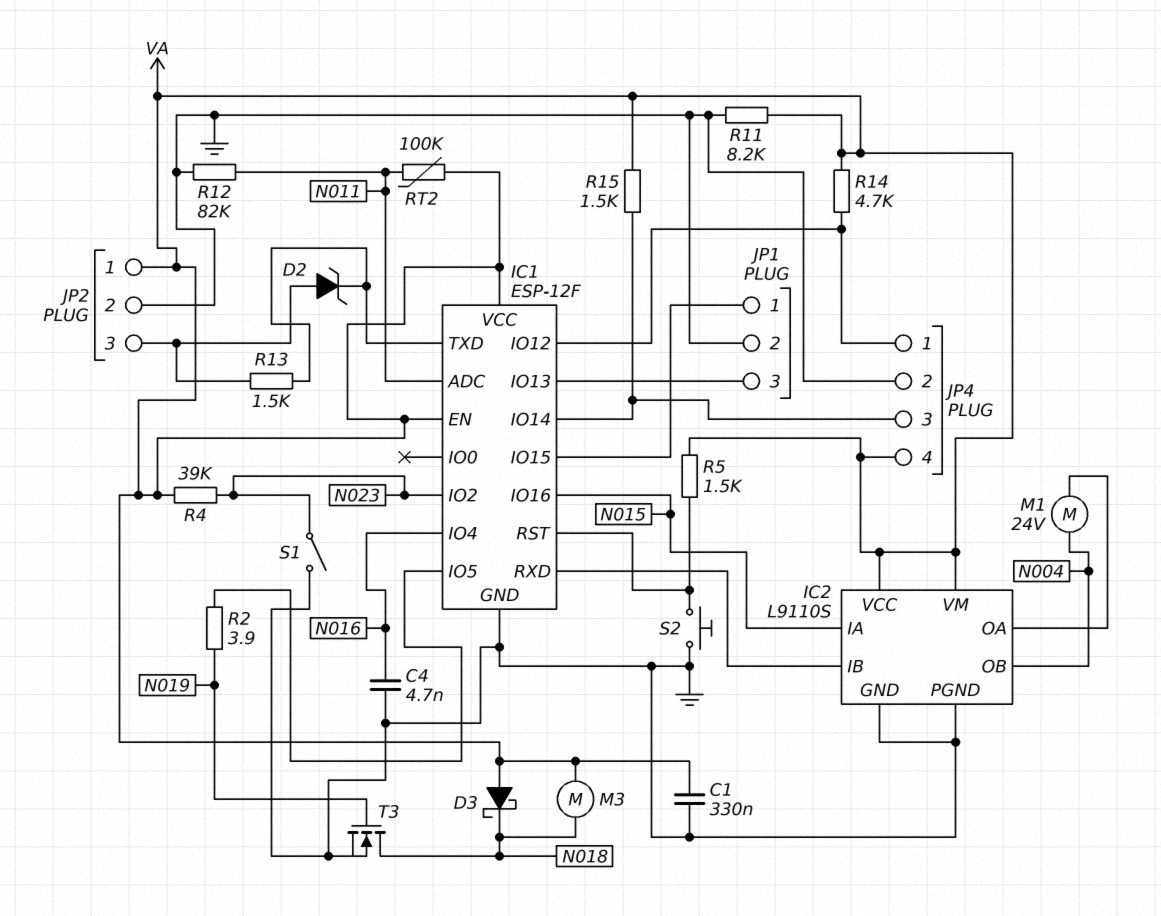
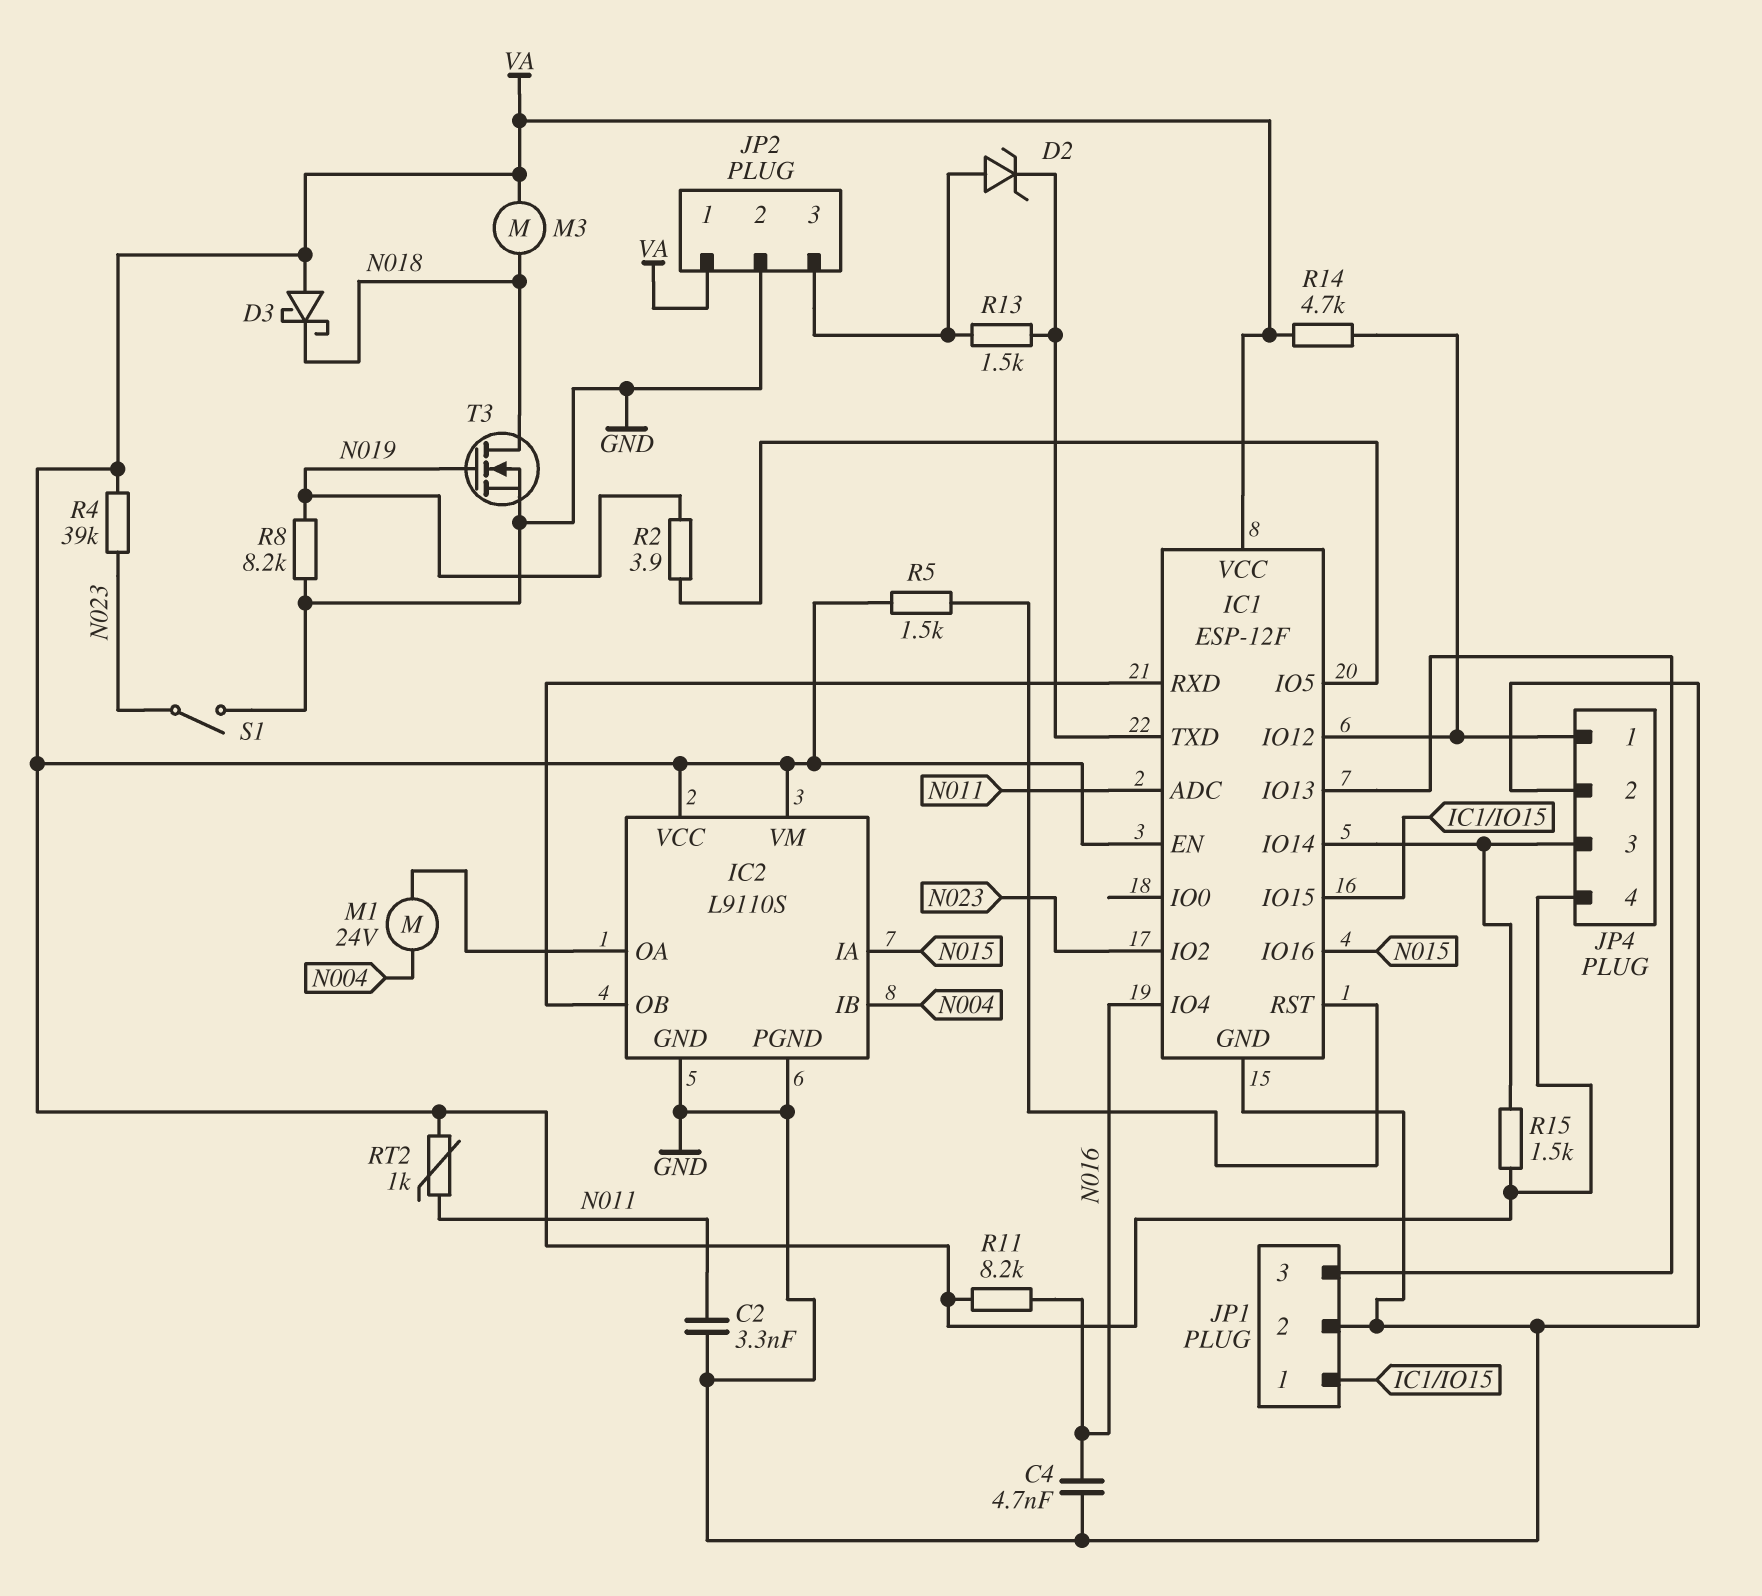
C1: 330nF (GND, VA) -> none
C2: none -> 3.3nF (GND, N011)
IC2 pin IB: IC1/RXD -> N004
IC2 pin OB: N004 -> IC1/RXD
R8: none -> 8.2k (GND, N019)
R11: 8.2k (GND, VA) -> 8.2k (N016, VA)
R12: 82k (GND, N011) -> none
RT2: 100k (N011, VA) -> 1k (N011, VA)
S2: button (GND, IC1/RST) -> none

